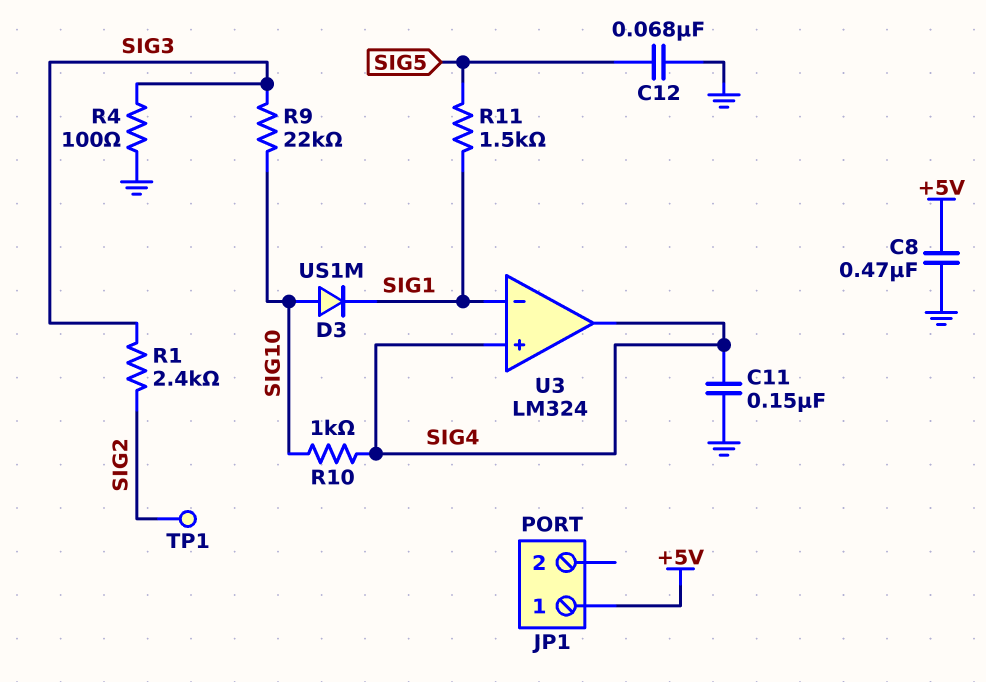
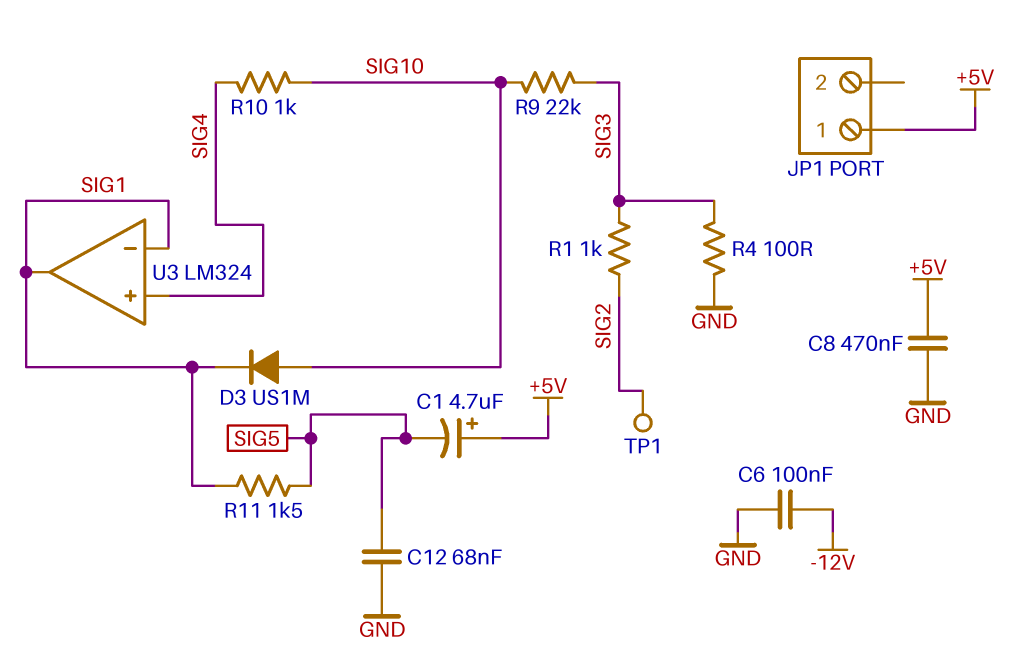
C1: none -> 4.7uF (plus +5V, minus SIG5)
C6: none -> 100nF (-12V, GND)
C11: 150nF (GND, SIG4) -> none
R1: 2.4k (SIG2, SIG3) -> 1k (SIG2, SIG3)
U3 pin out: SIG4 -> SIG1

